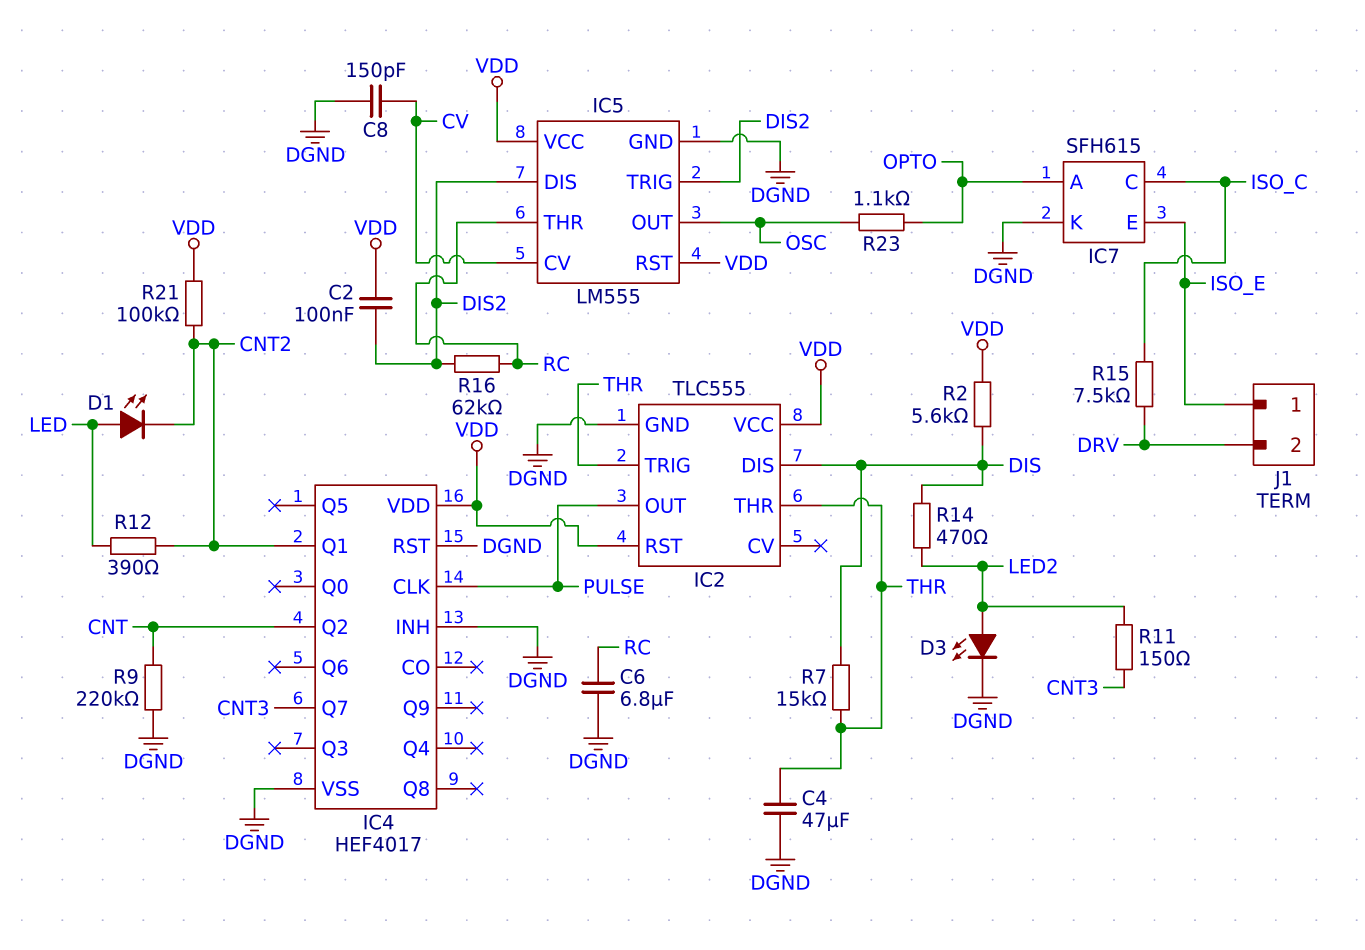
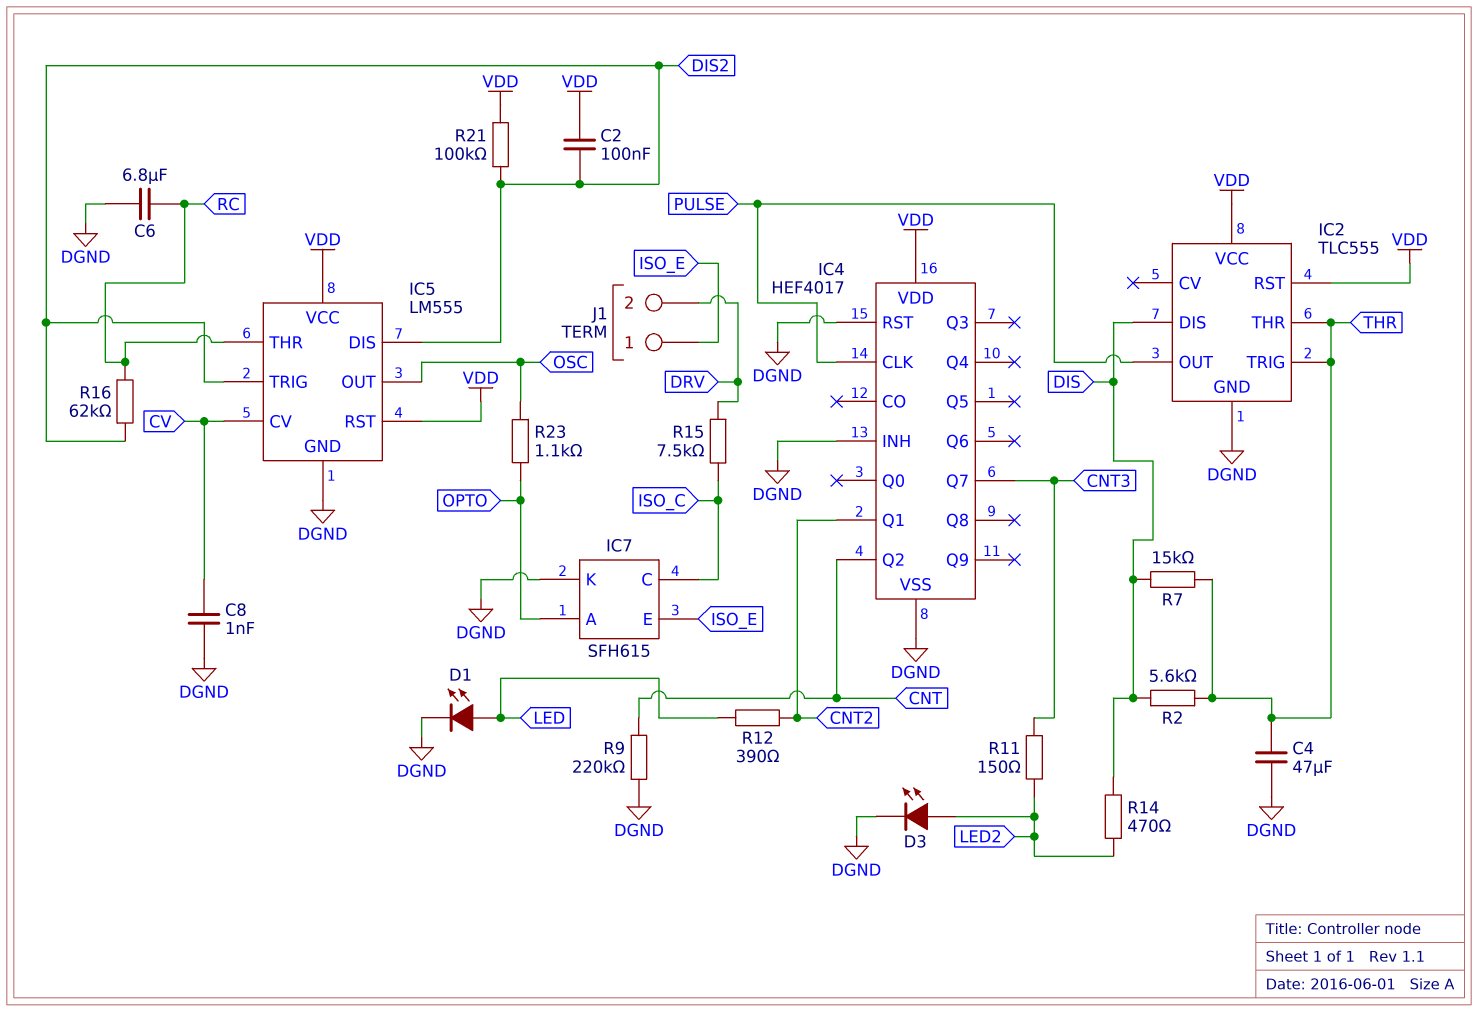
C8: 150pF (CV, DGND) -> 1nF (CV, DGND)
D1: LED (A LED, K CNT2) -> LED (A LED, K DGND)
R2: 5.6k (DIS, VDD) -> 5.6k (DIS, THR)
R21: 100k (CNT2, VDD) -> 100k (DIS2, VDD)

